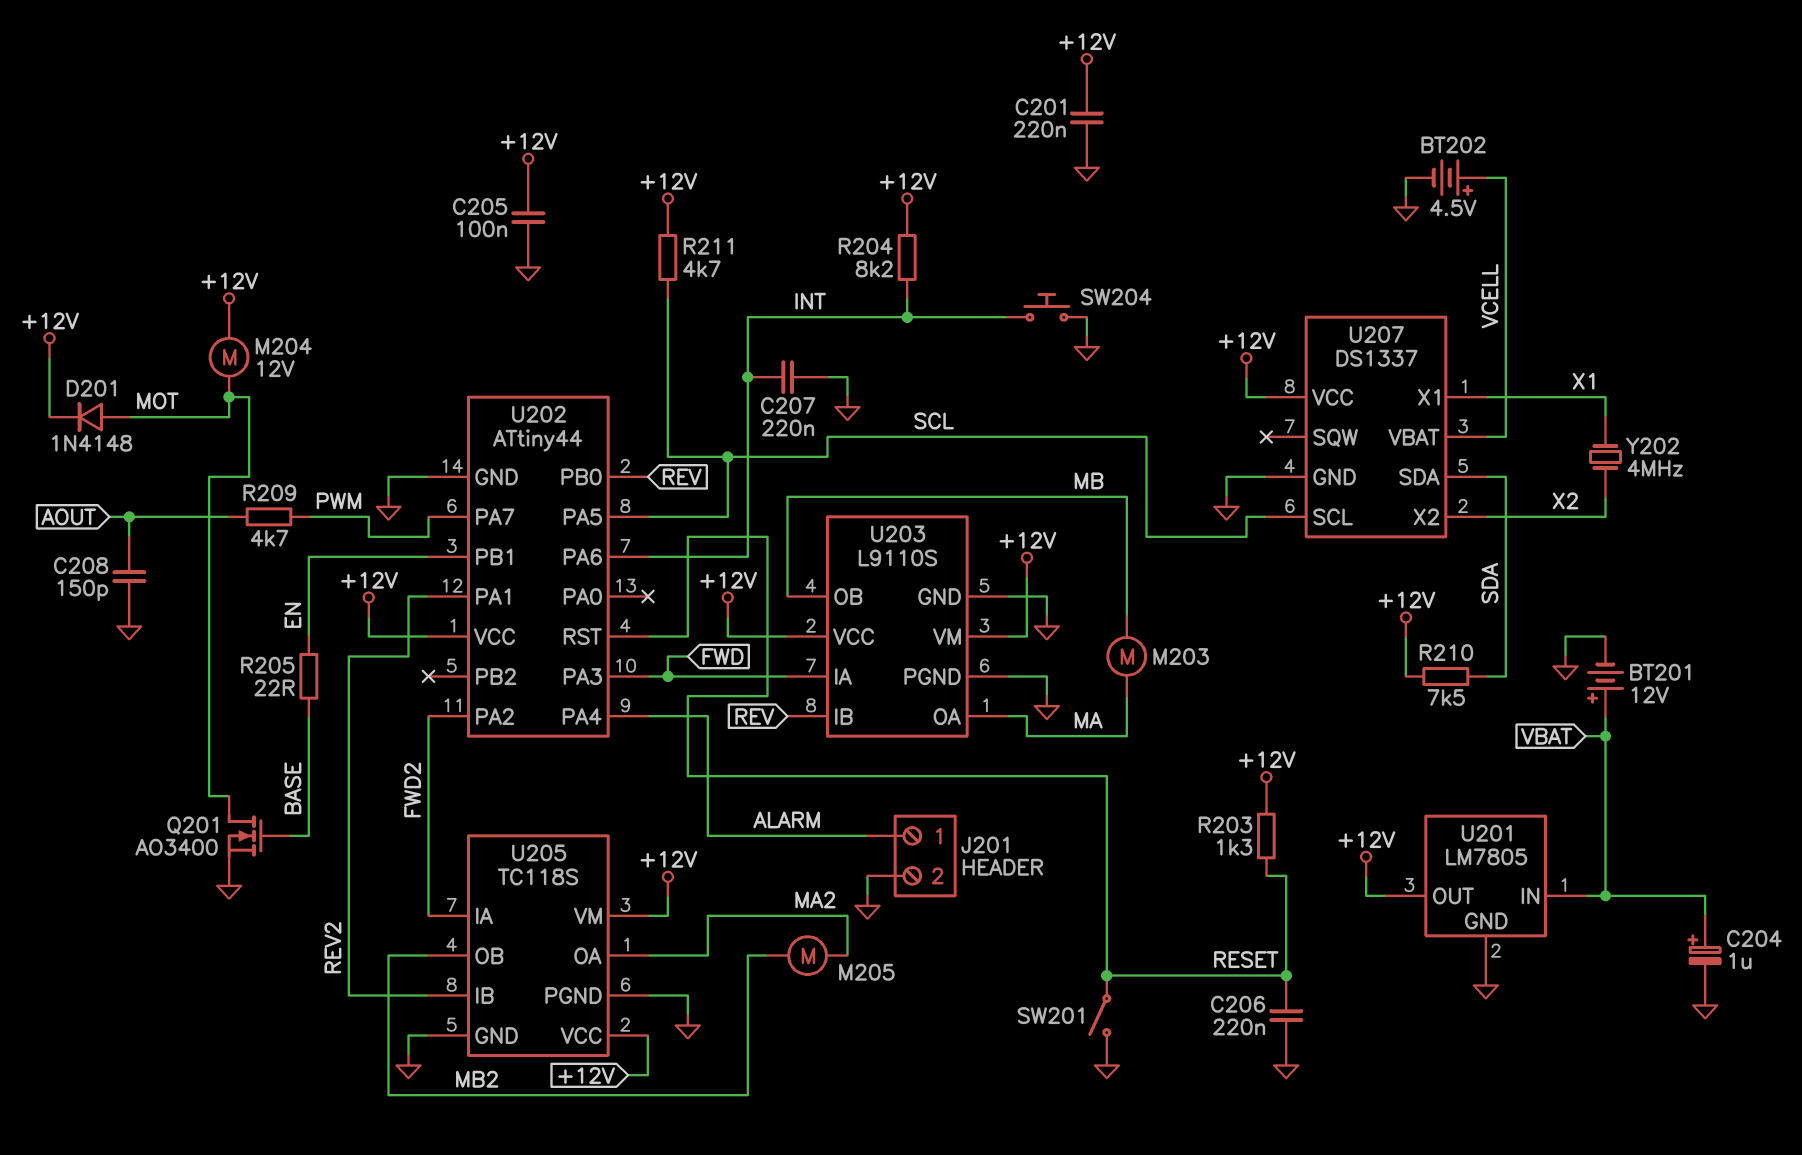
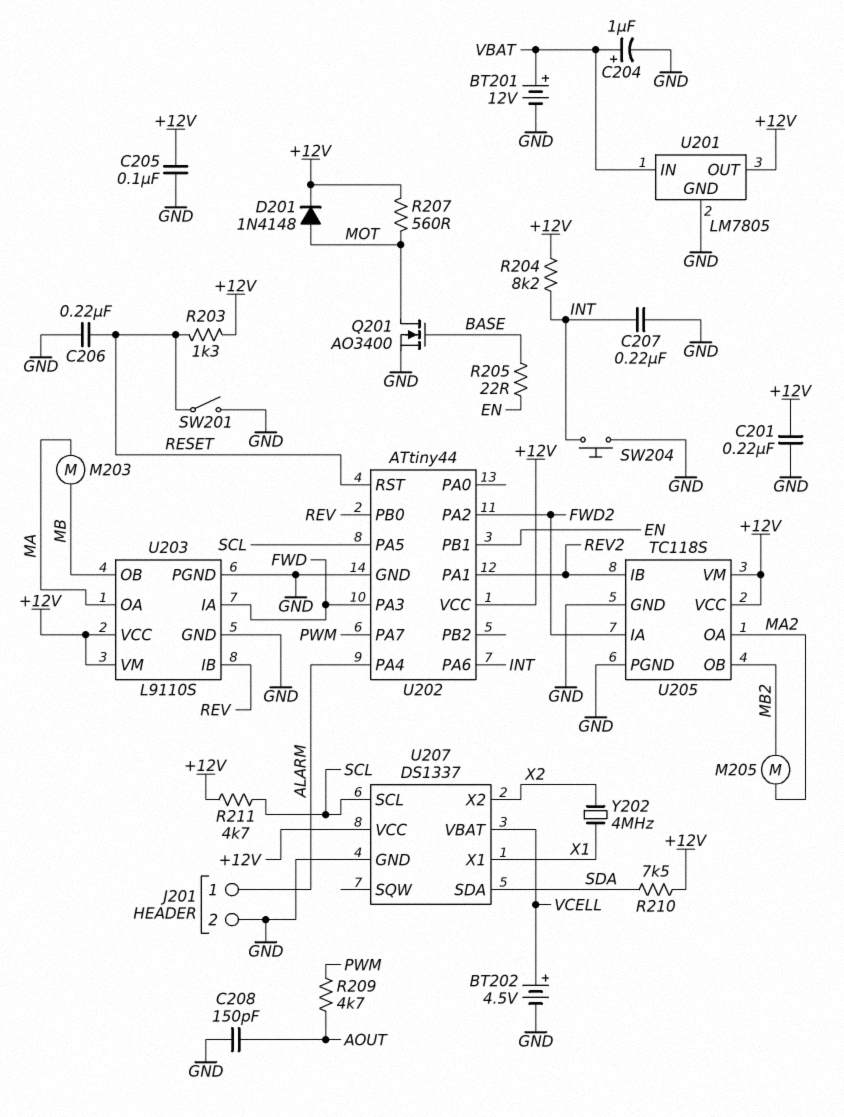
M204: motor 12V (+12V, MOT) -> none
R207: none -> 560 (+12V, MOT)

